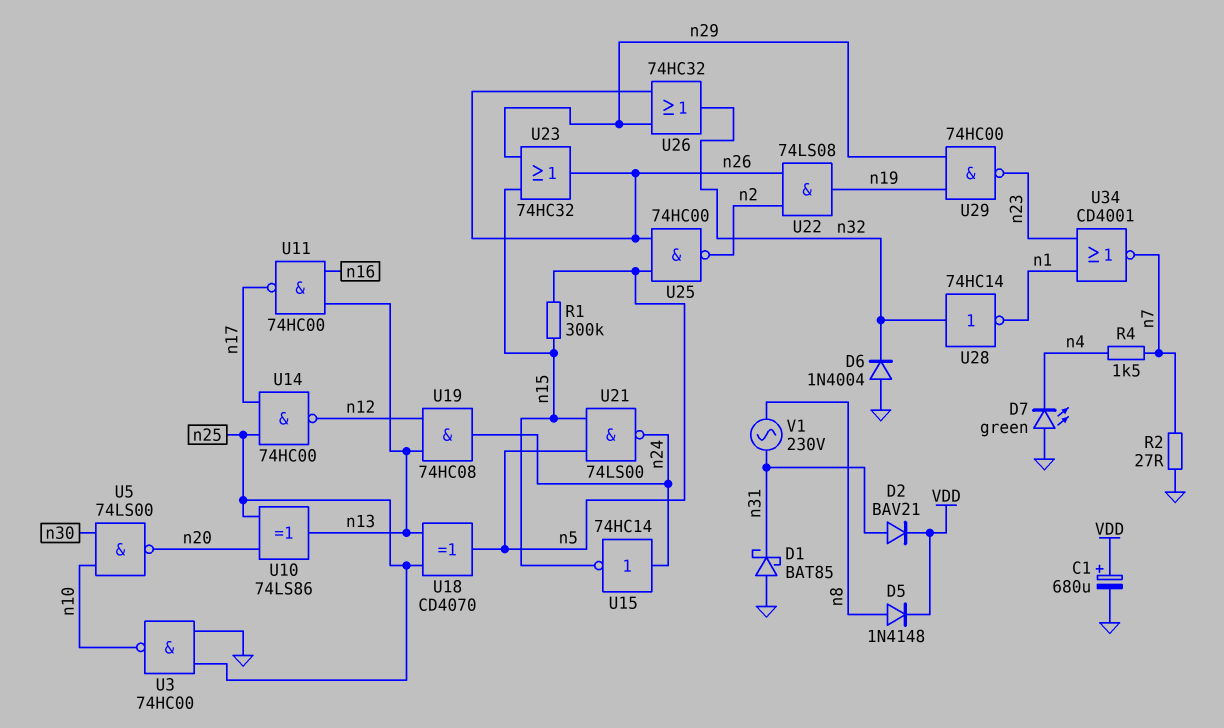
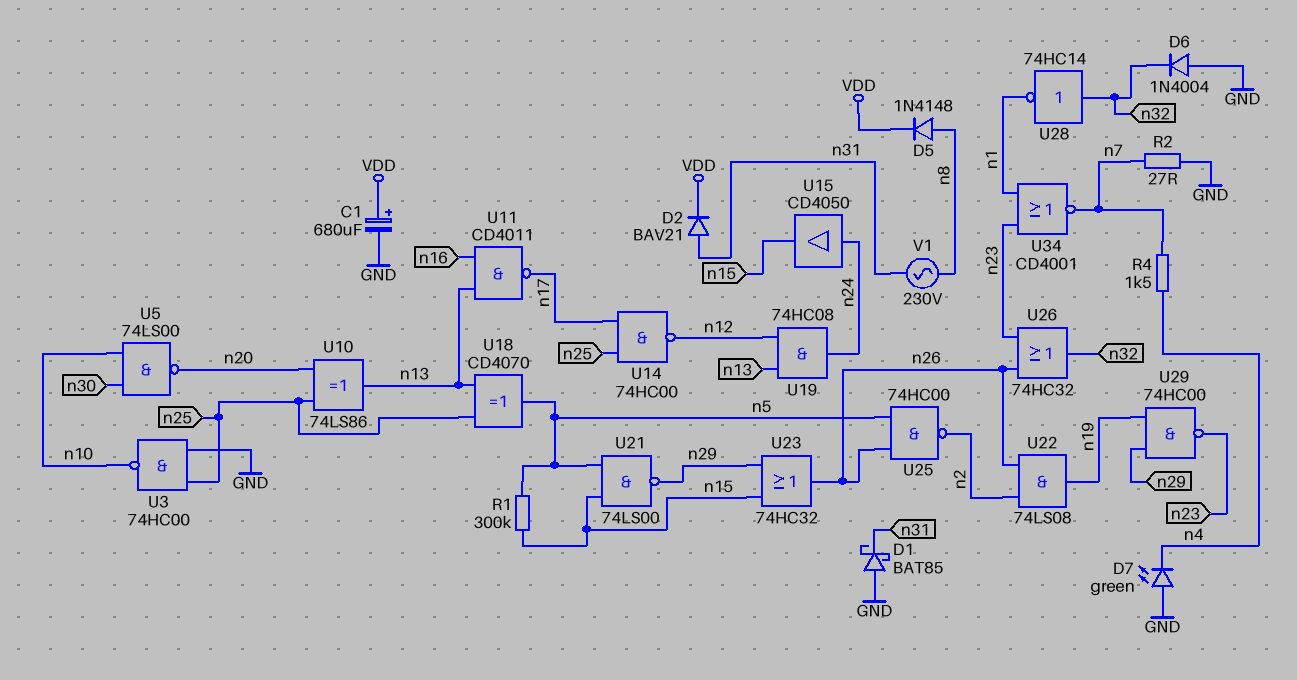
U11: NAND 74HC00 (in n13, in n16, out n17) -> NAND CD4011 (in n13, in n16, out n17)
U15: NOT 74HC14 (in n24, out n15) -> buffer CD4050 (in n24, out n15)
U21: NAND 74LS00 (in n5, in n15, out n24) -> NAND 74LS00 (in n5, in n15, out n29)
U26: OR 74HC32 (in n26, in n29, out n32) -> OR 74HC32 (in n23, in n26, out n32)

